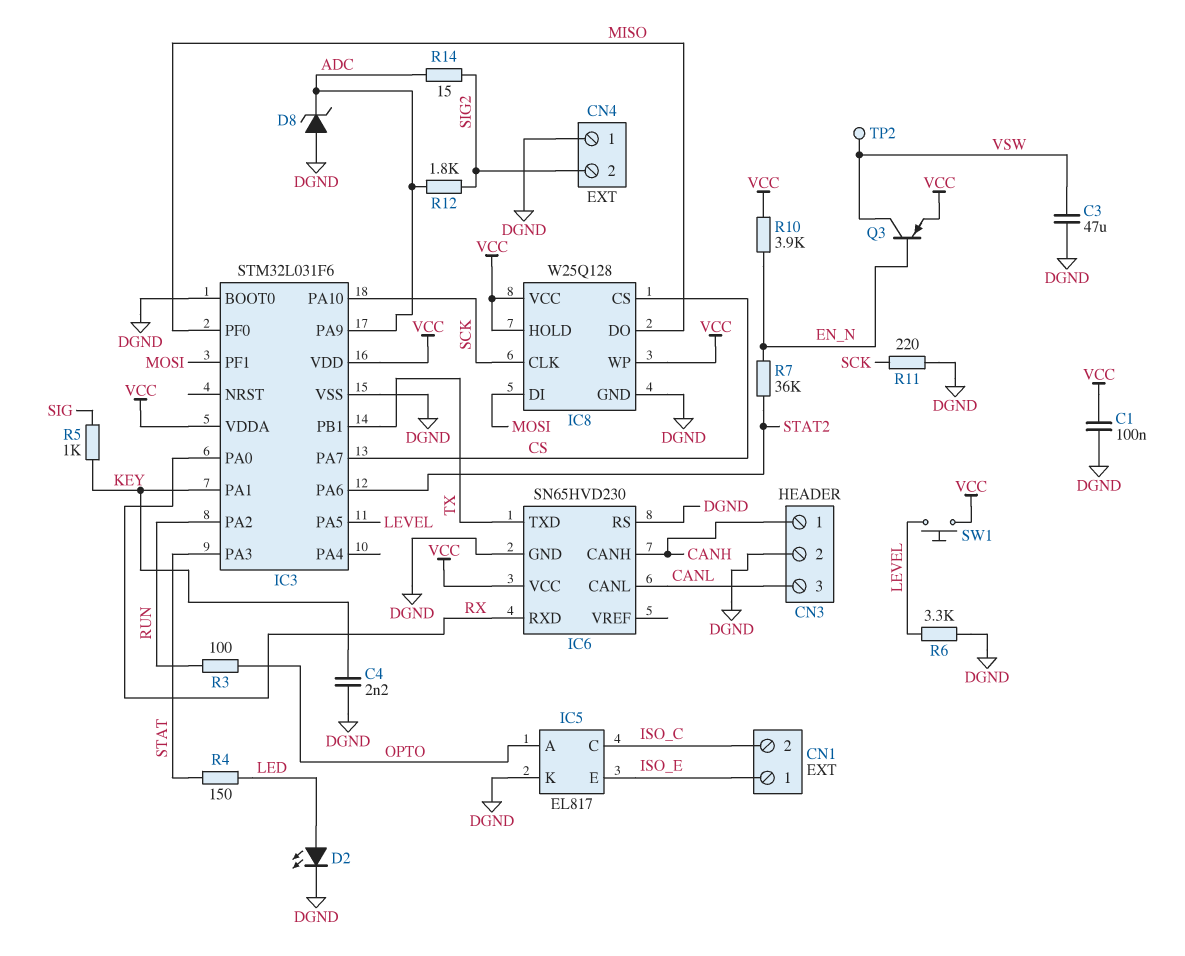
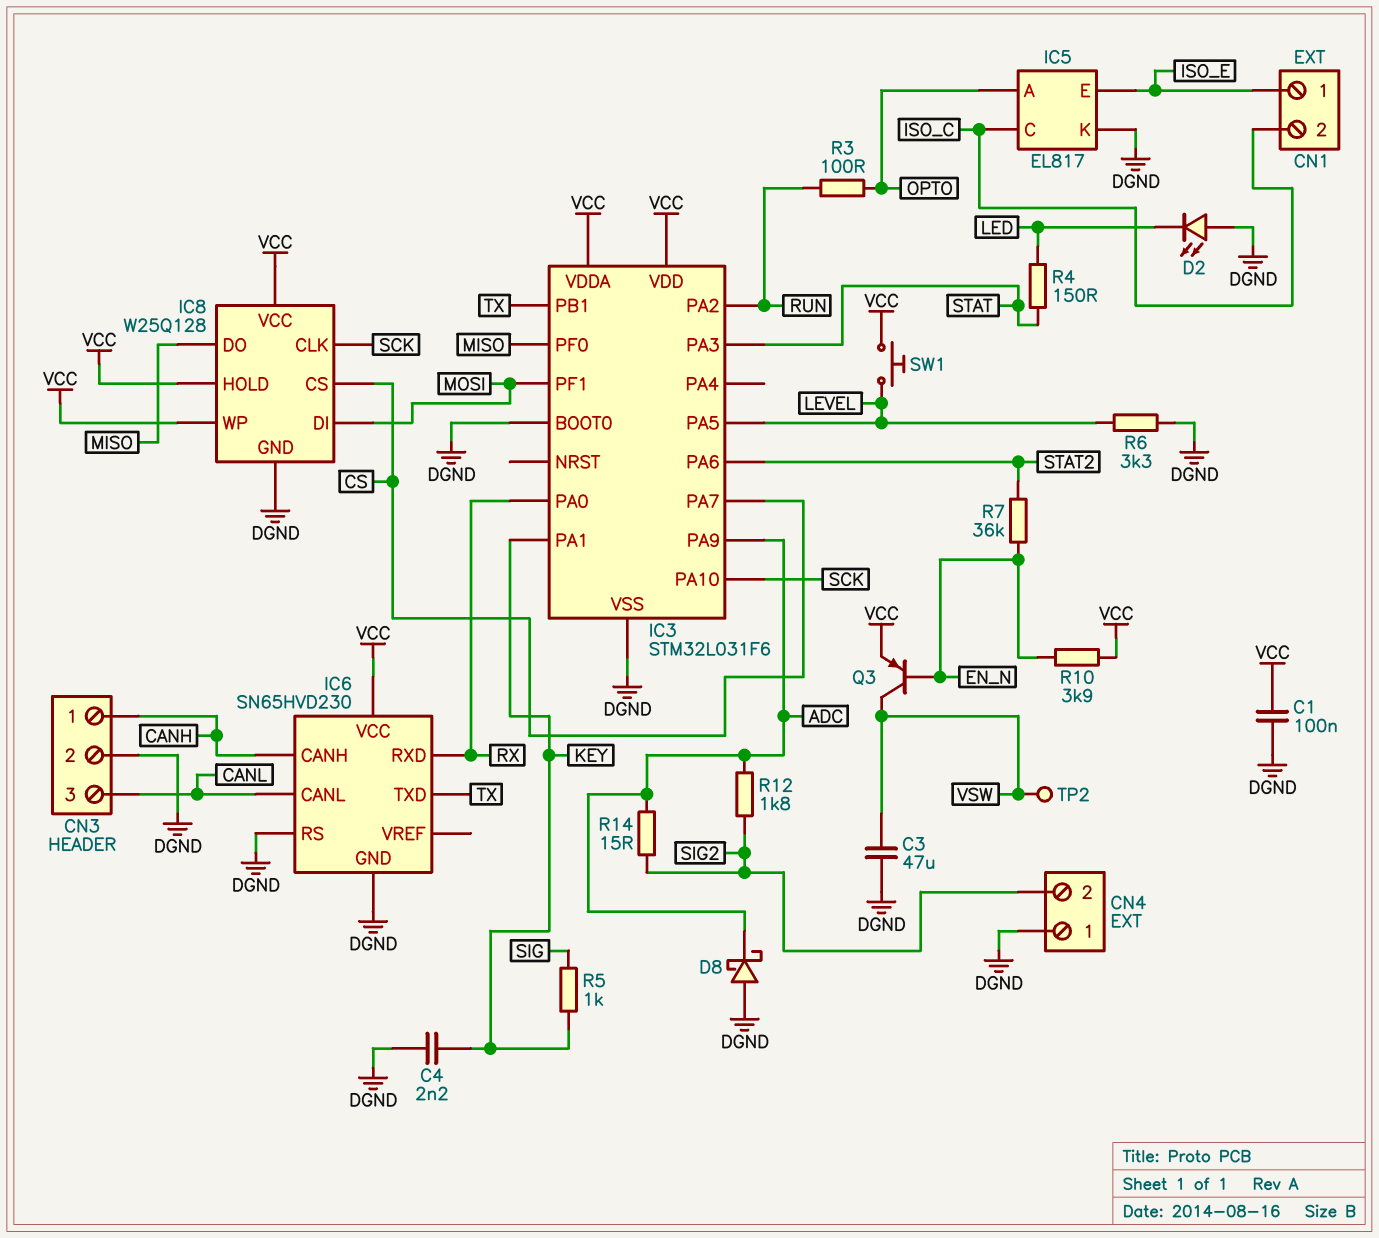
D2: LED (A LED, K DGND) -> LED (A DGND, K LED)
D8: zener (A DGND, K ADC) -> schottky (A DGND, K ADC)
R11: 220 (DGND, SCK) -> none

